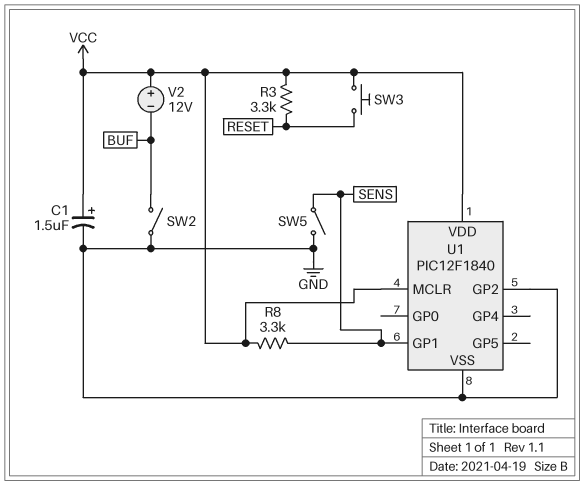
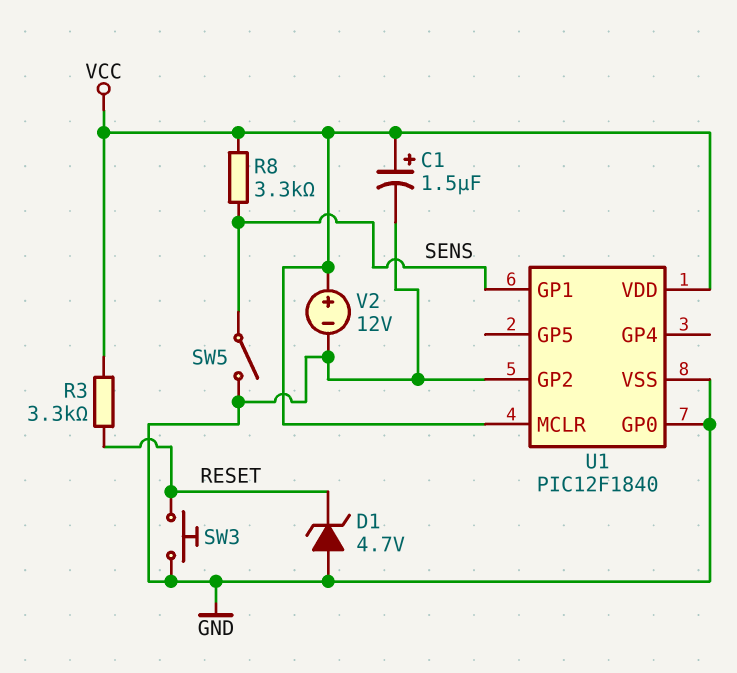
D1: none -> zener 4.7V (A GND, K RESET)
SW2: switch (BUF, GND) -> none
SW3: button (RESET, VCC) -> button (GND, RESET)
U1 pin GP0: none -> GND
V2: 12V (plus VCC, minus BUF) -> 12V (plus VCC, minus GND)

